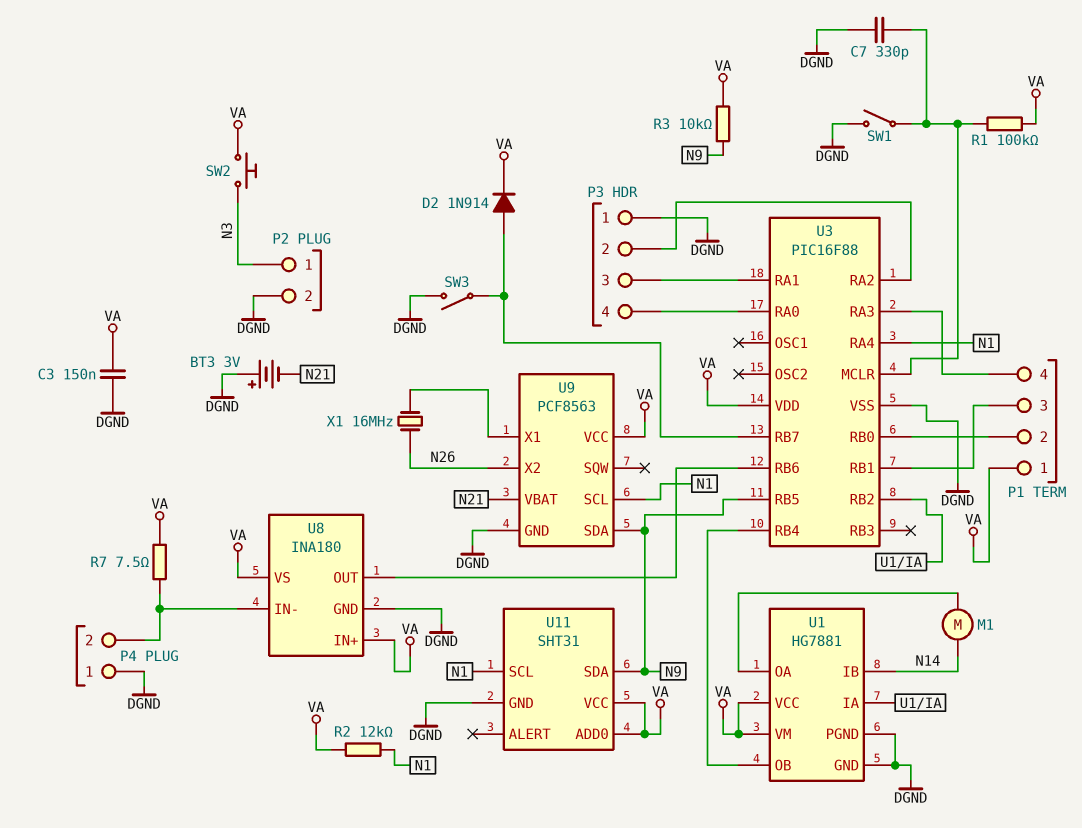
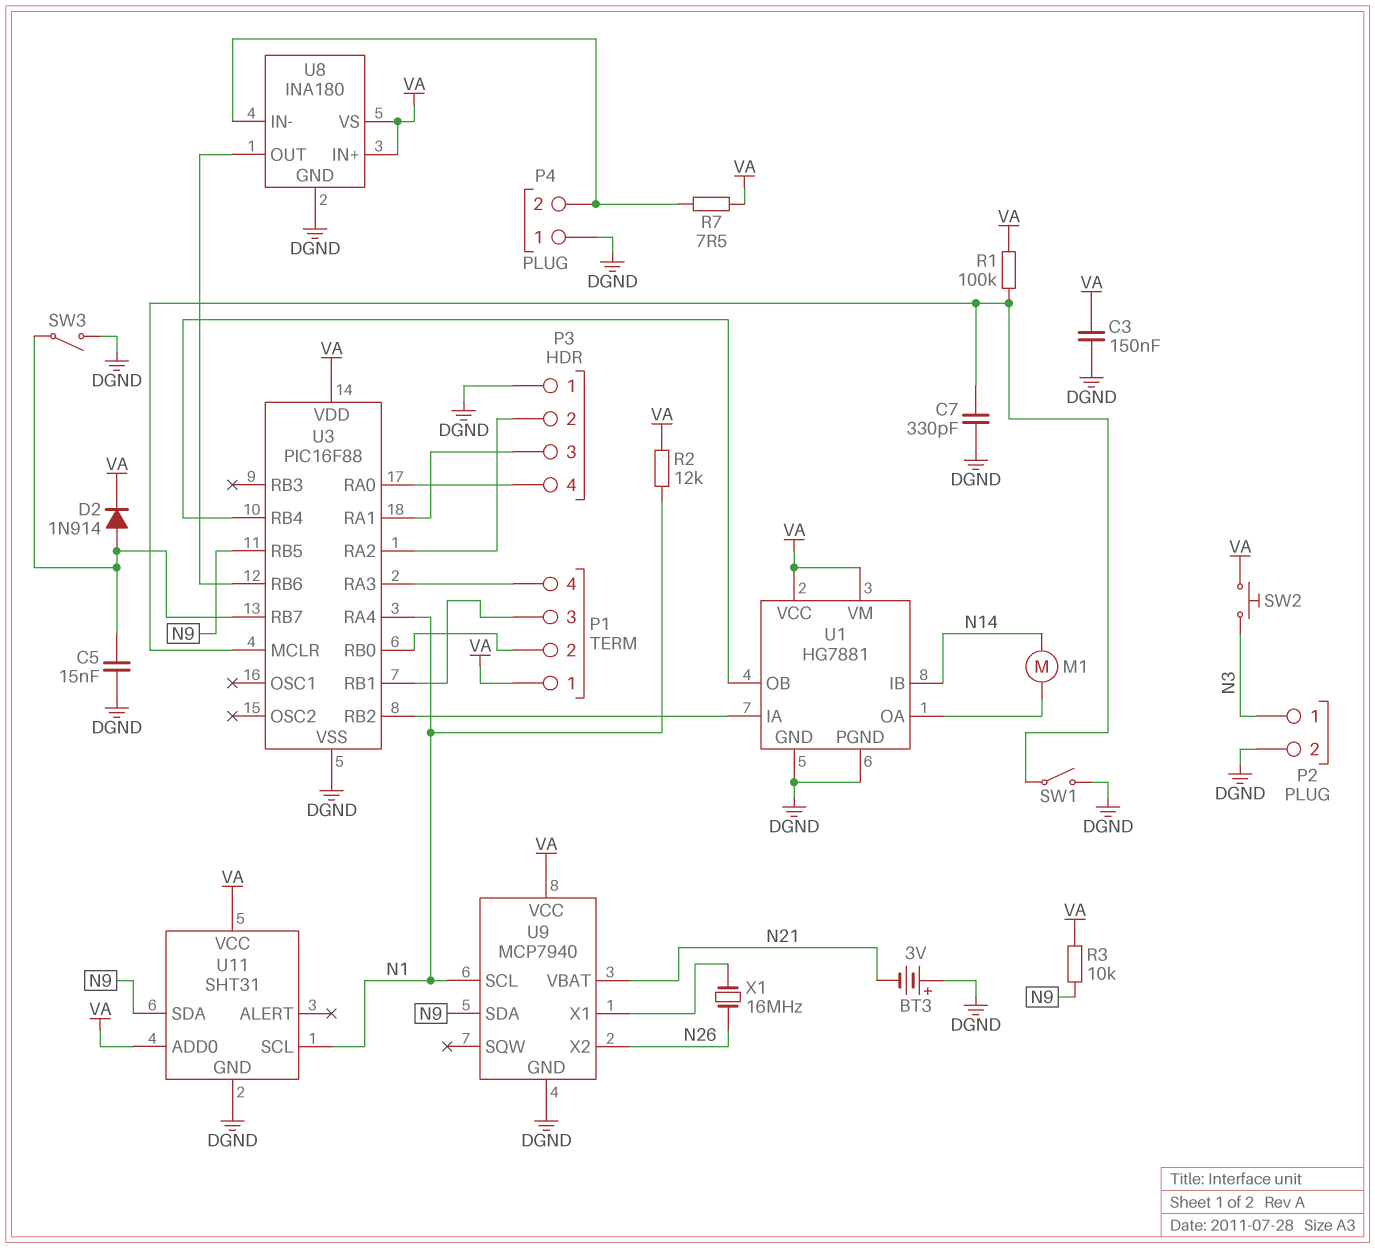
C5: none -> 15nF (DGND, U3/RB7)
U9: PCF8563 -> MCP7940

